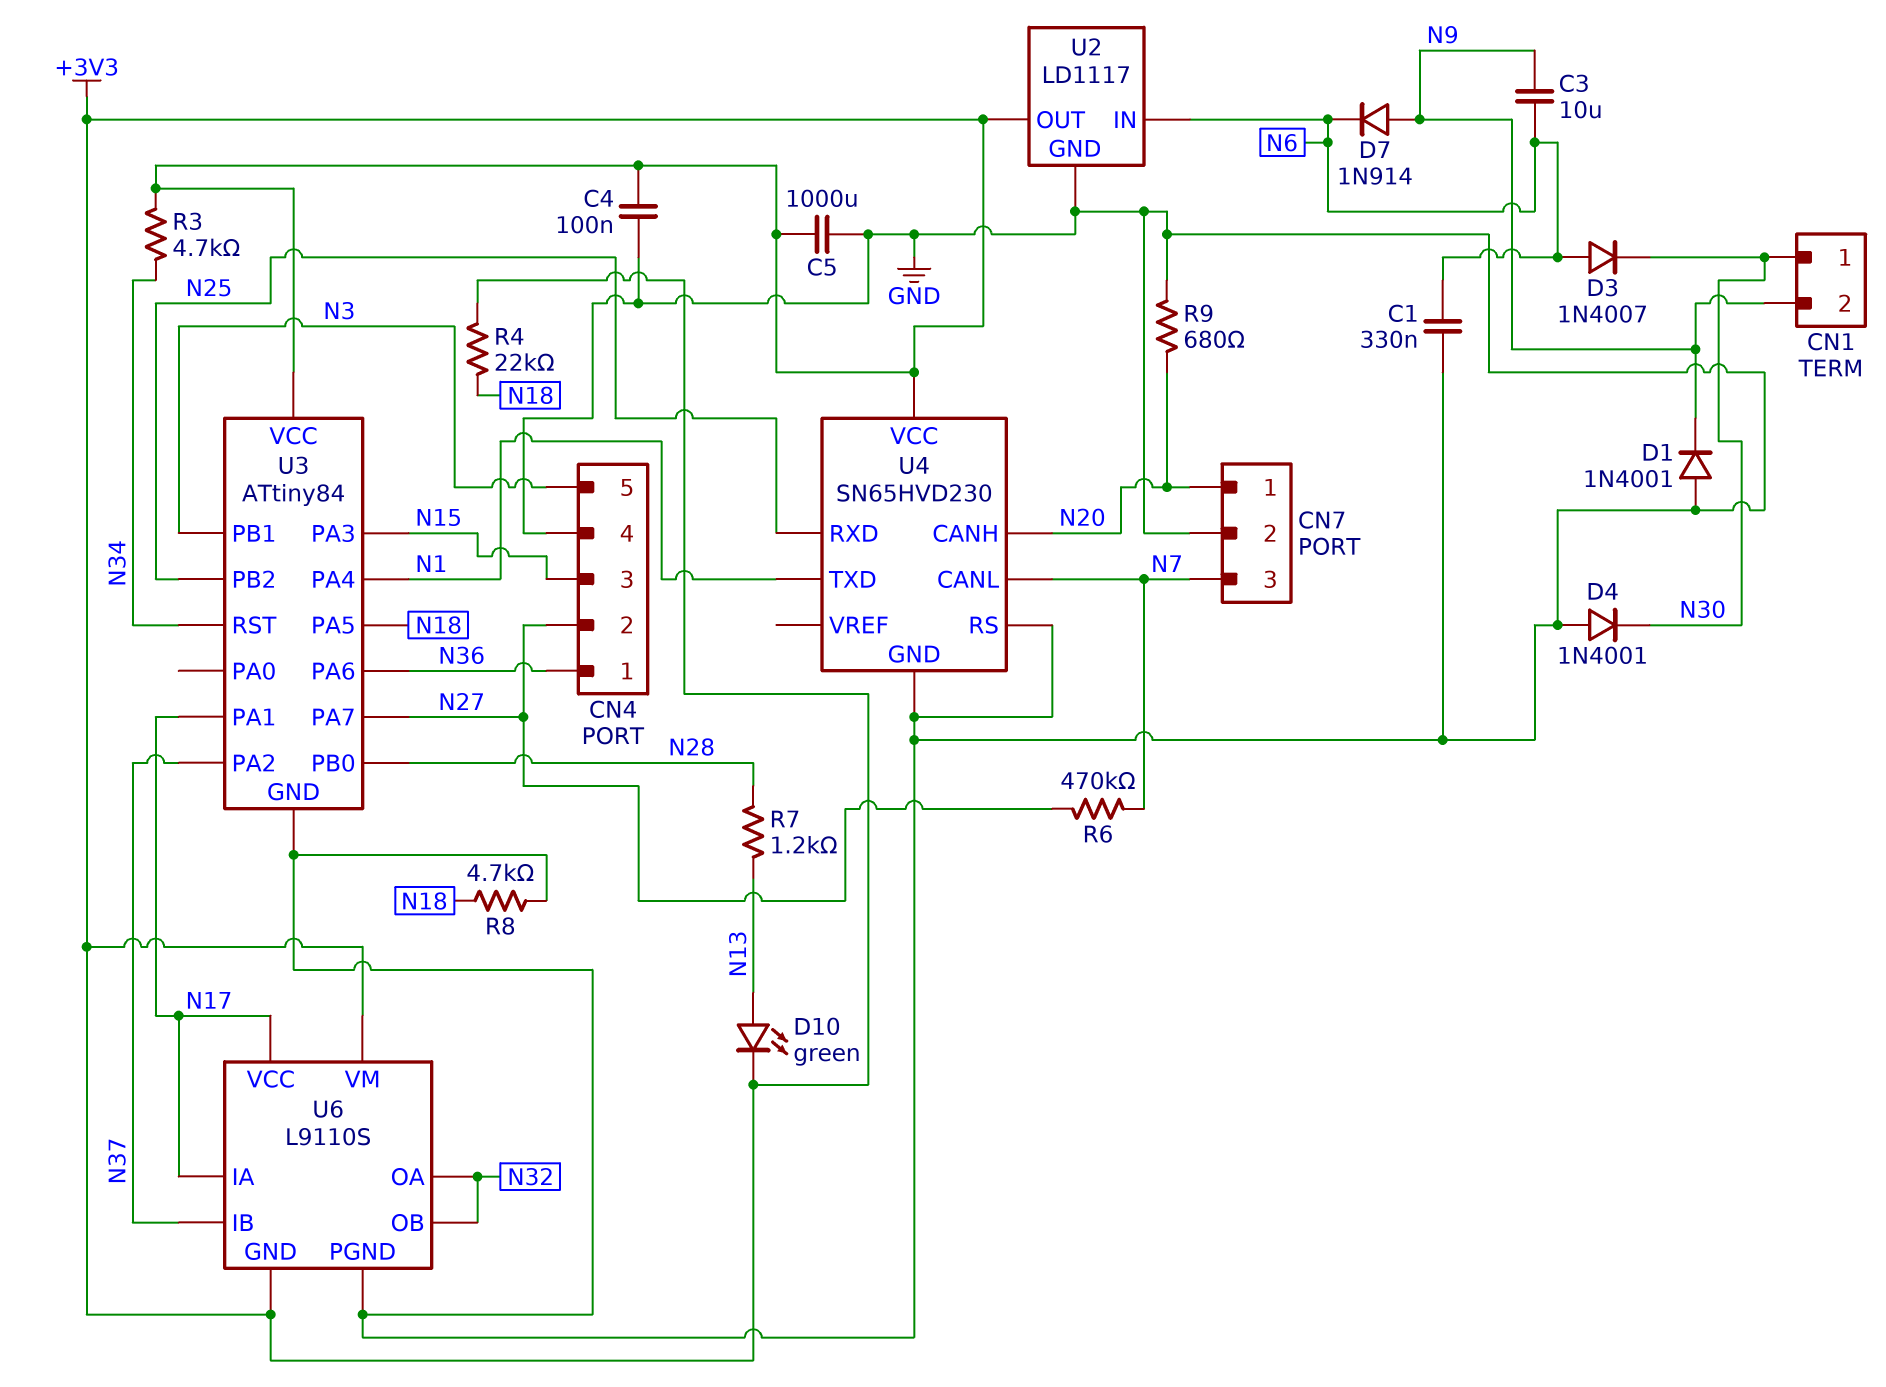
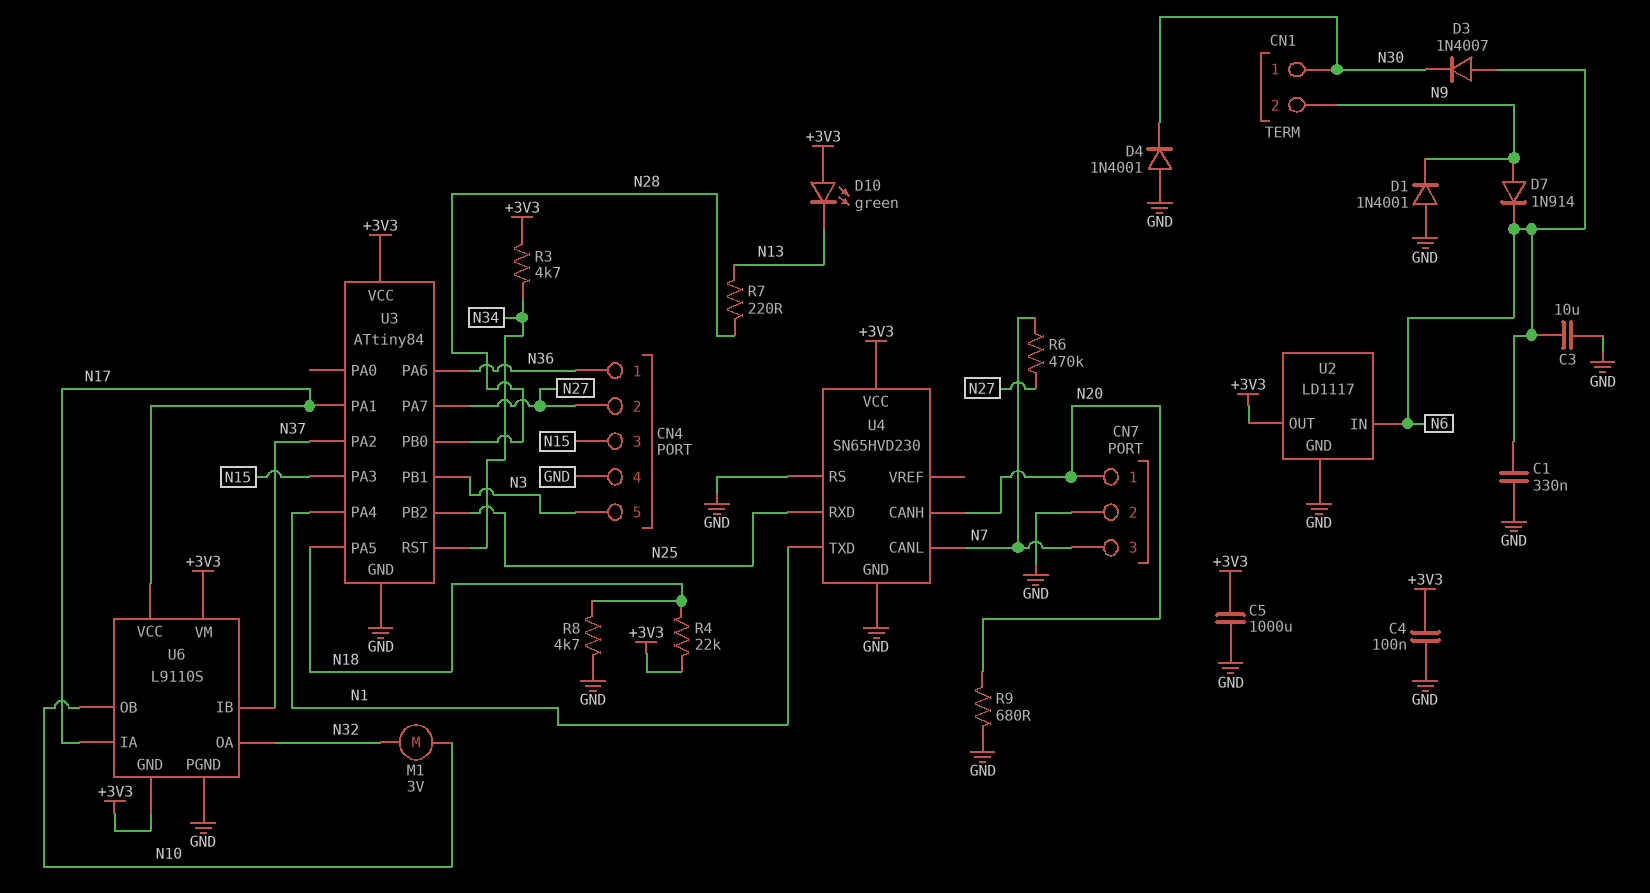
C3: 10uF (N6, N9) -> 10uF (GND, N6)
D10: LED green (A N13, K +3V3) -> LED green (A +3V3, K N13)
M1: none -> motor 3V (N10, N32)
R7: 1.2k (N13, N28) -> 220 (N13, N28)
U6 pin OB: N32 -> N10

